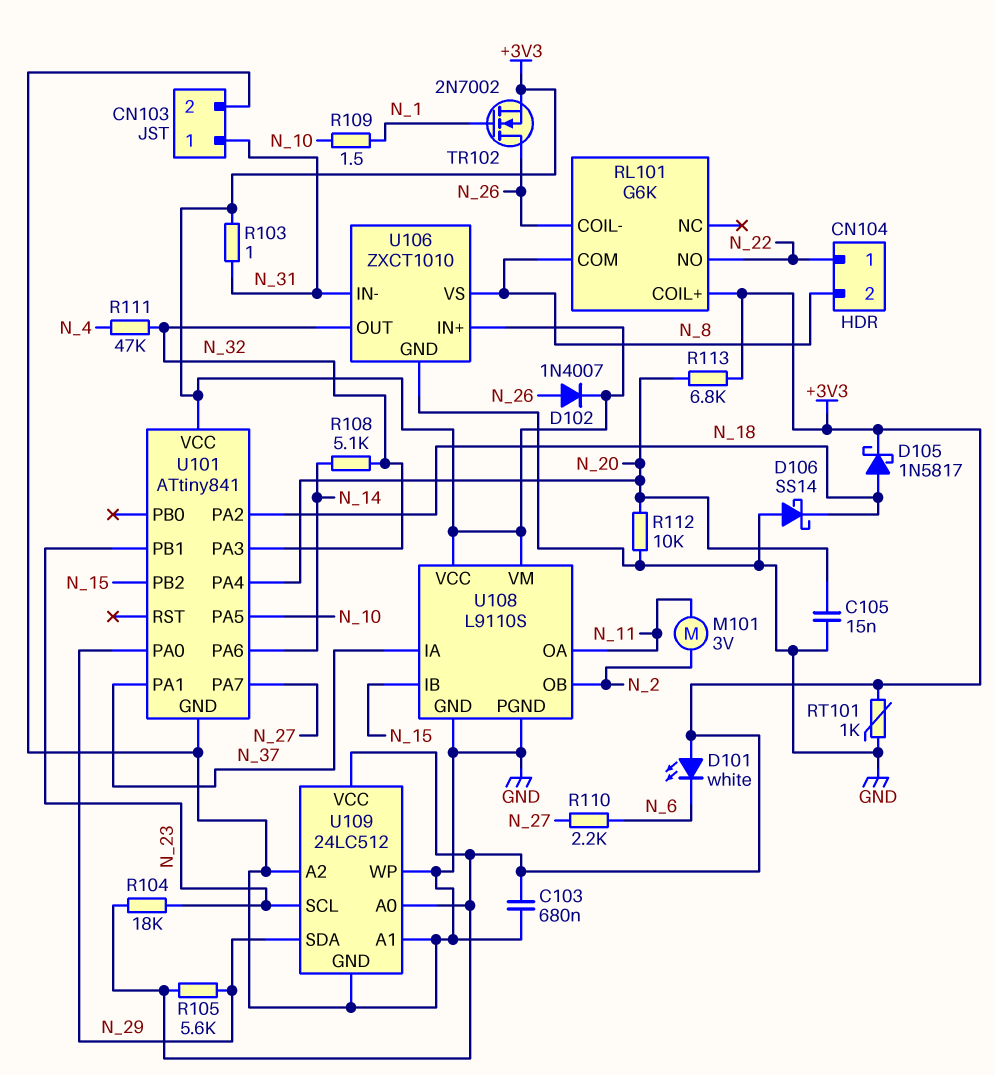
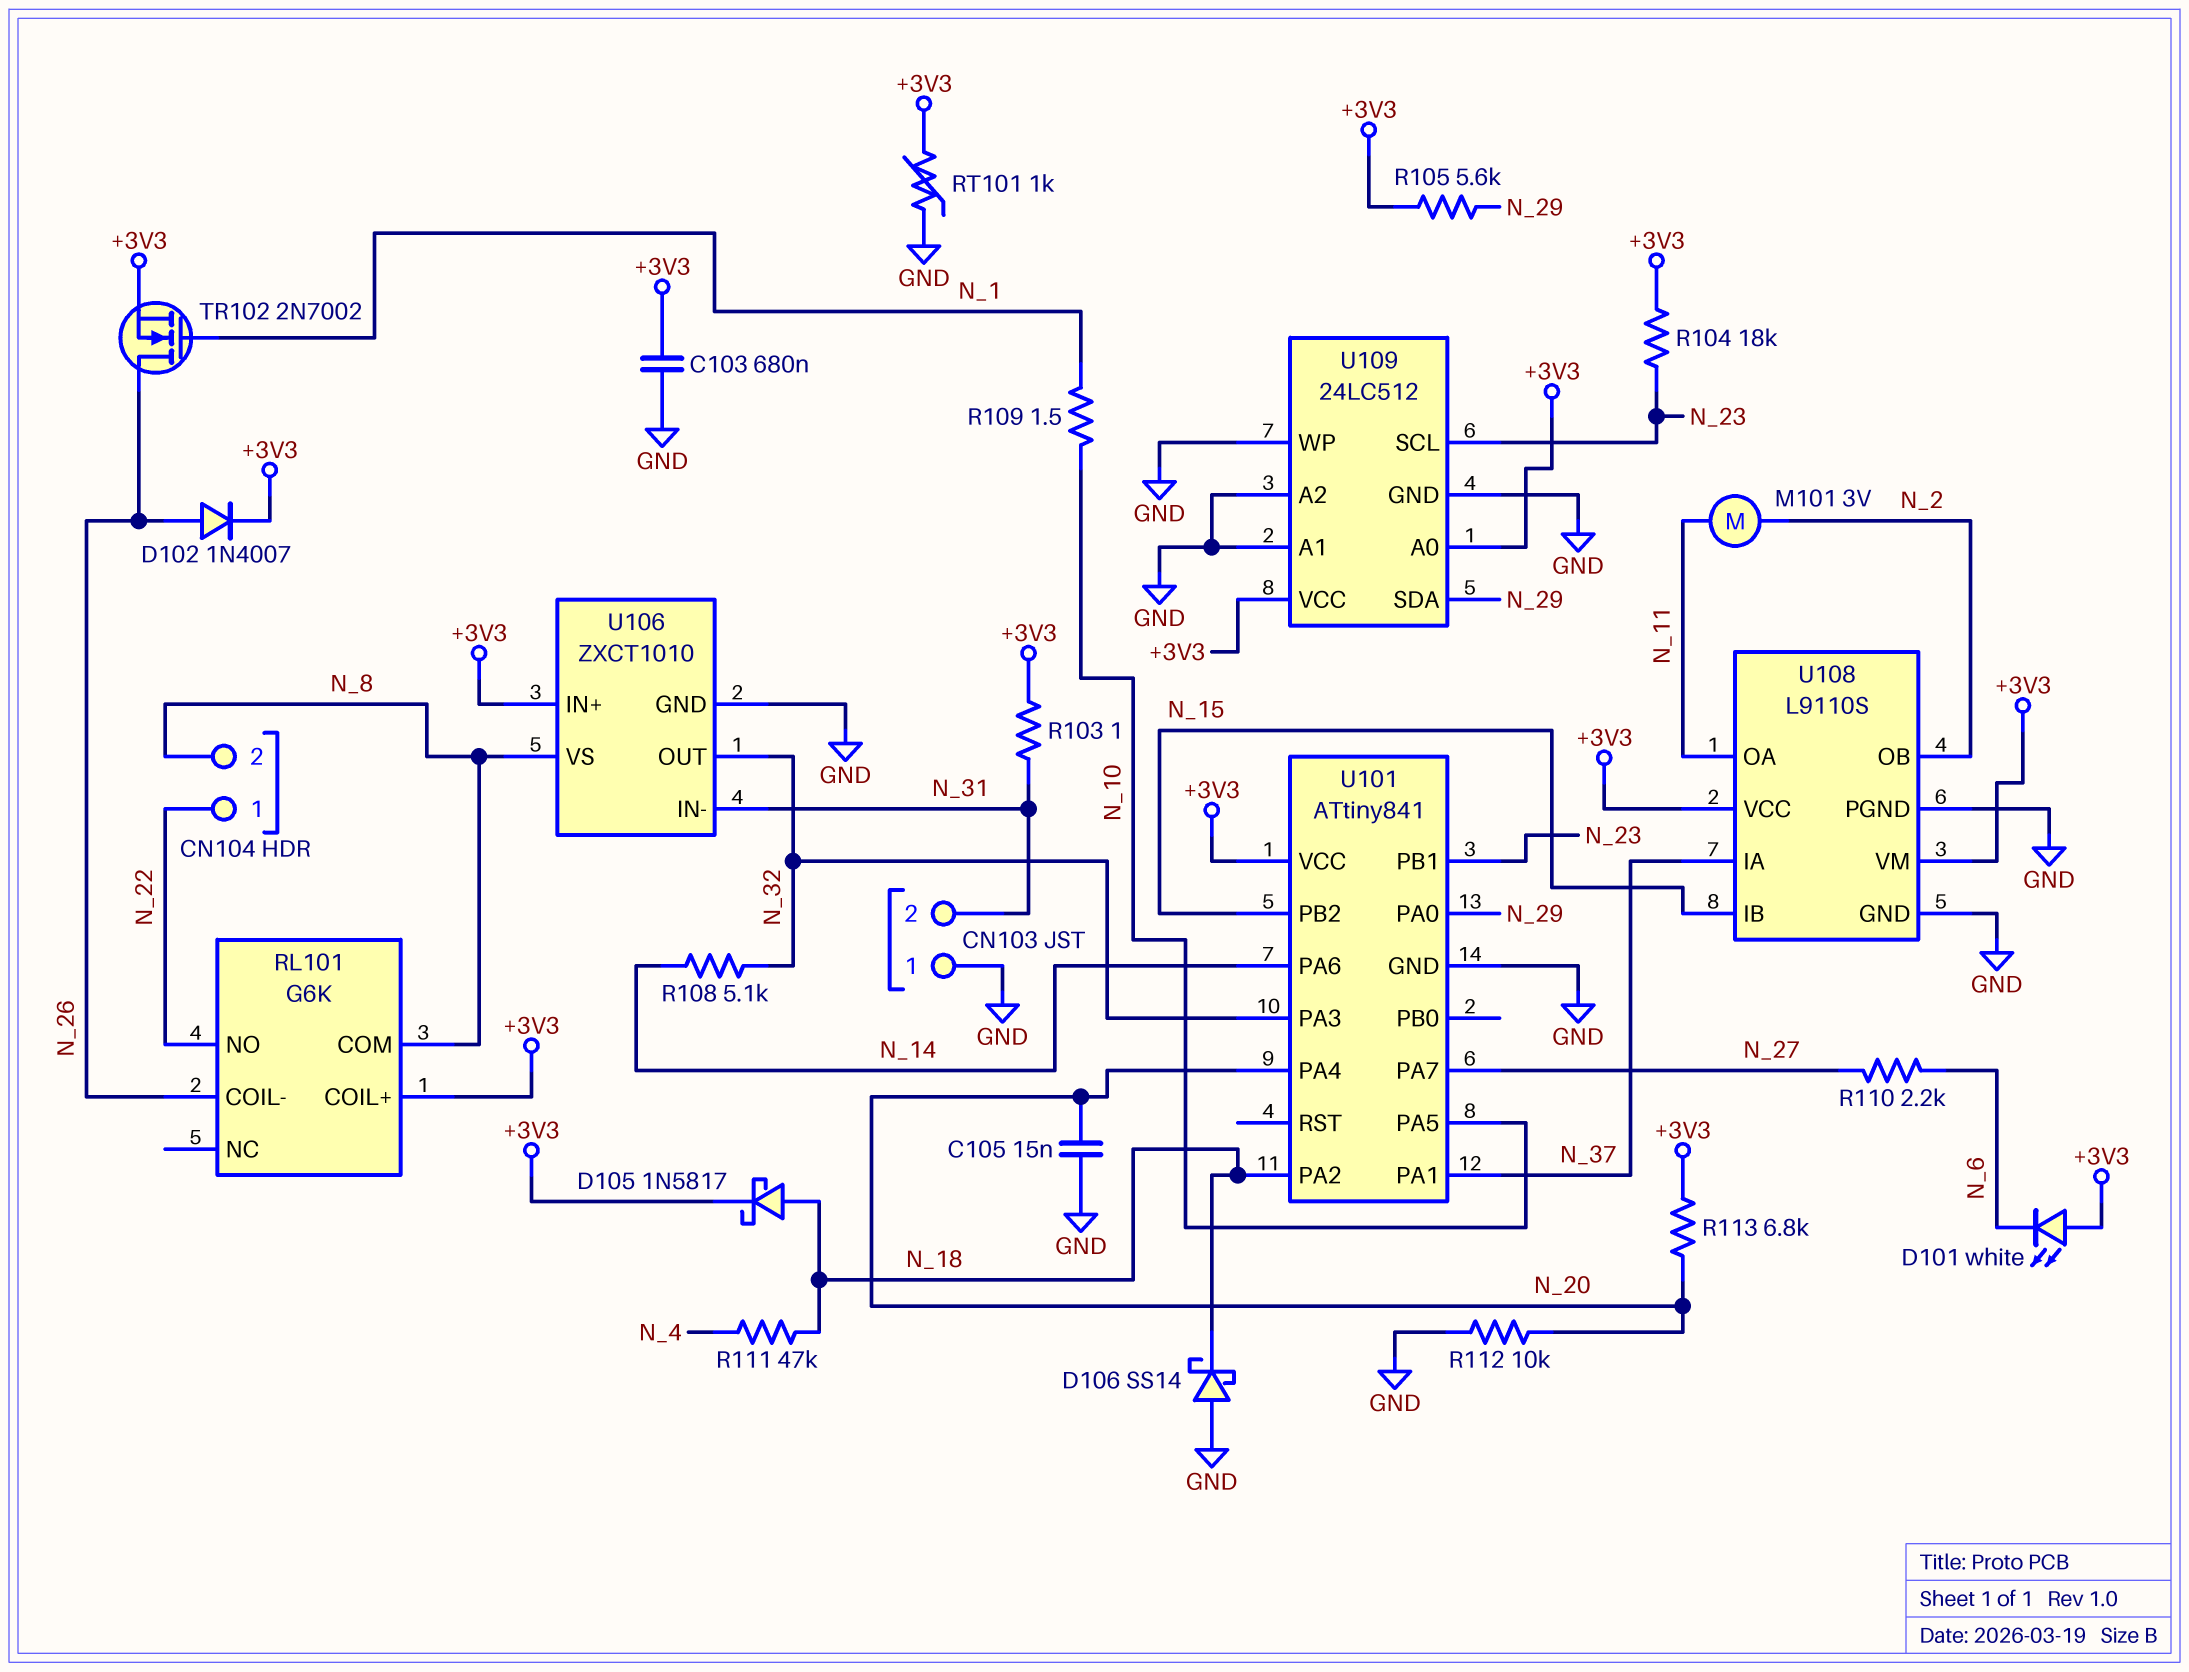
CN103 pin 1: N_31 -> GND
CN103 pin 2: GND -> N_31
R111: 47k (N_4, N_32) -> 47k (N_4, N_18)

